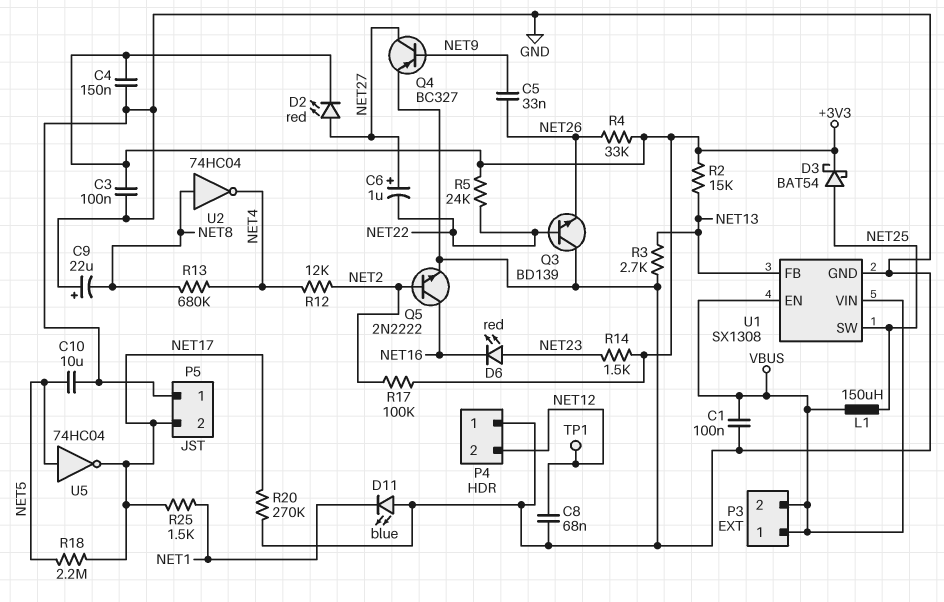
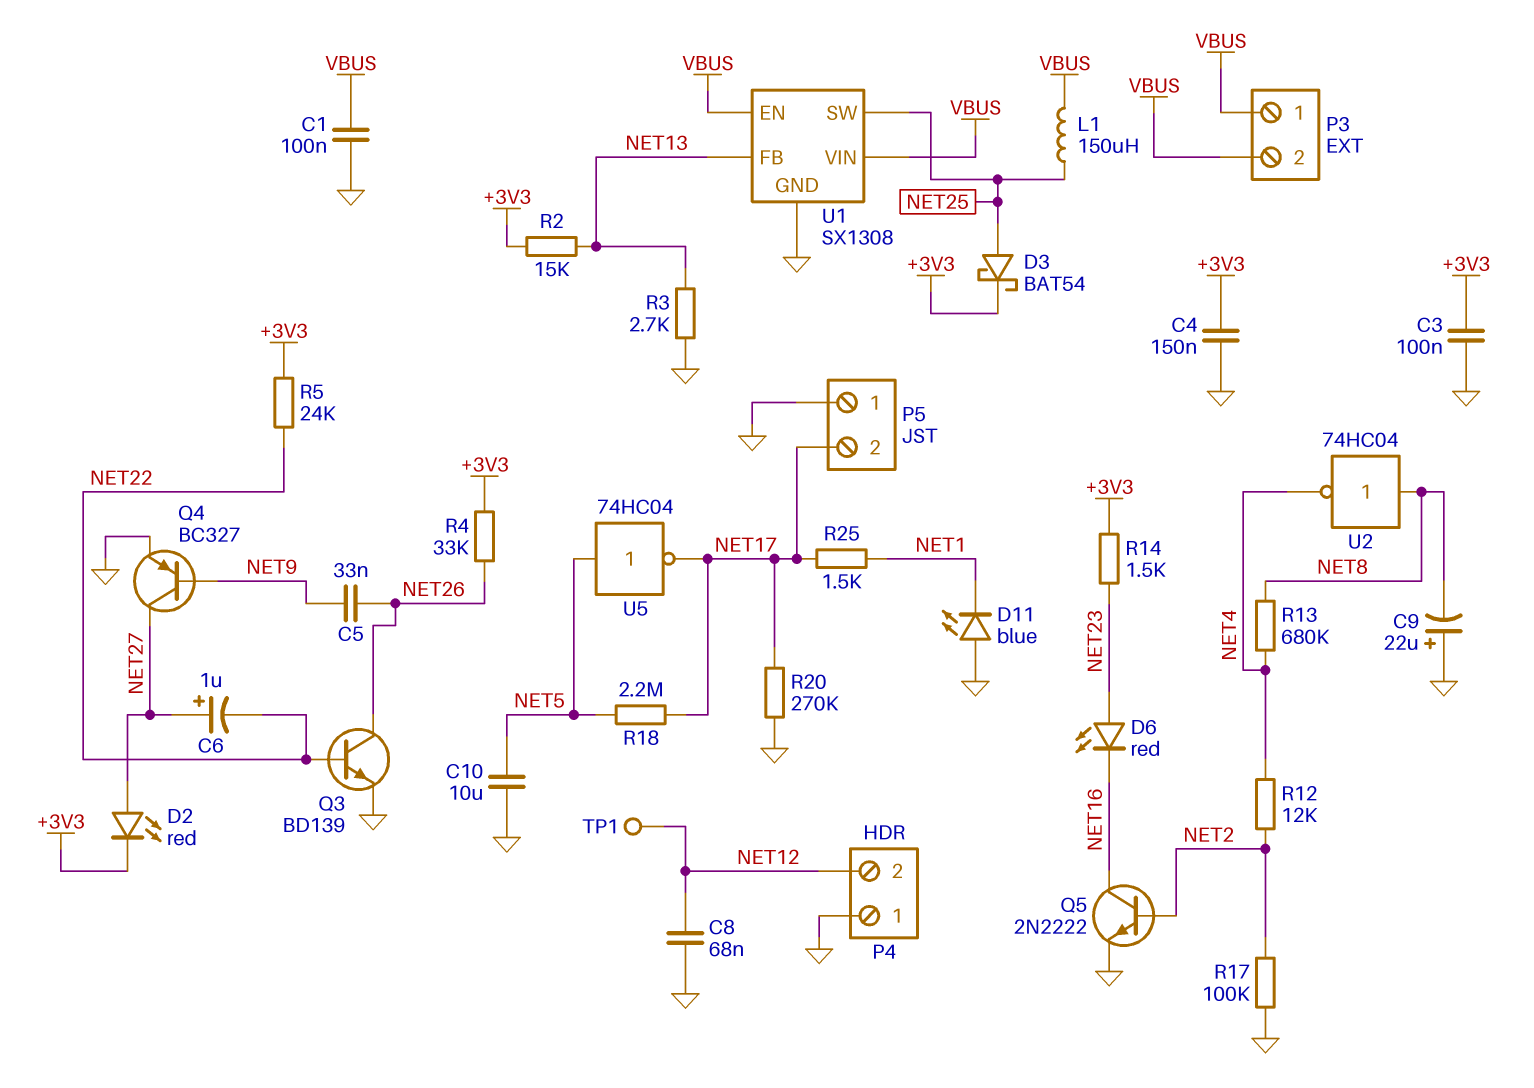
Q3: NPN BD139 (B NET22, C GND, E NET26) -> NPN BD139 (B NET22, C NET26, E GND)
R17: 100k (+3V3, NET2) -> 100k (GND, NET2)

